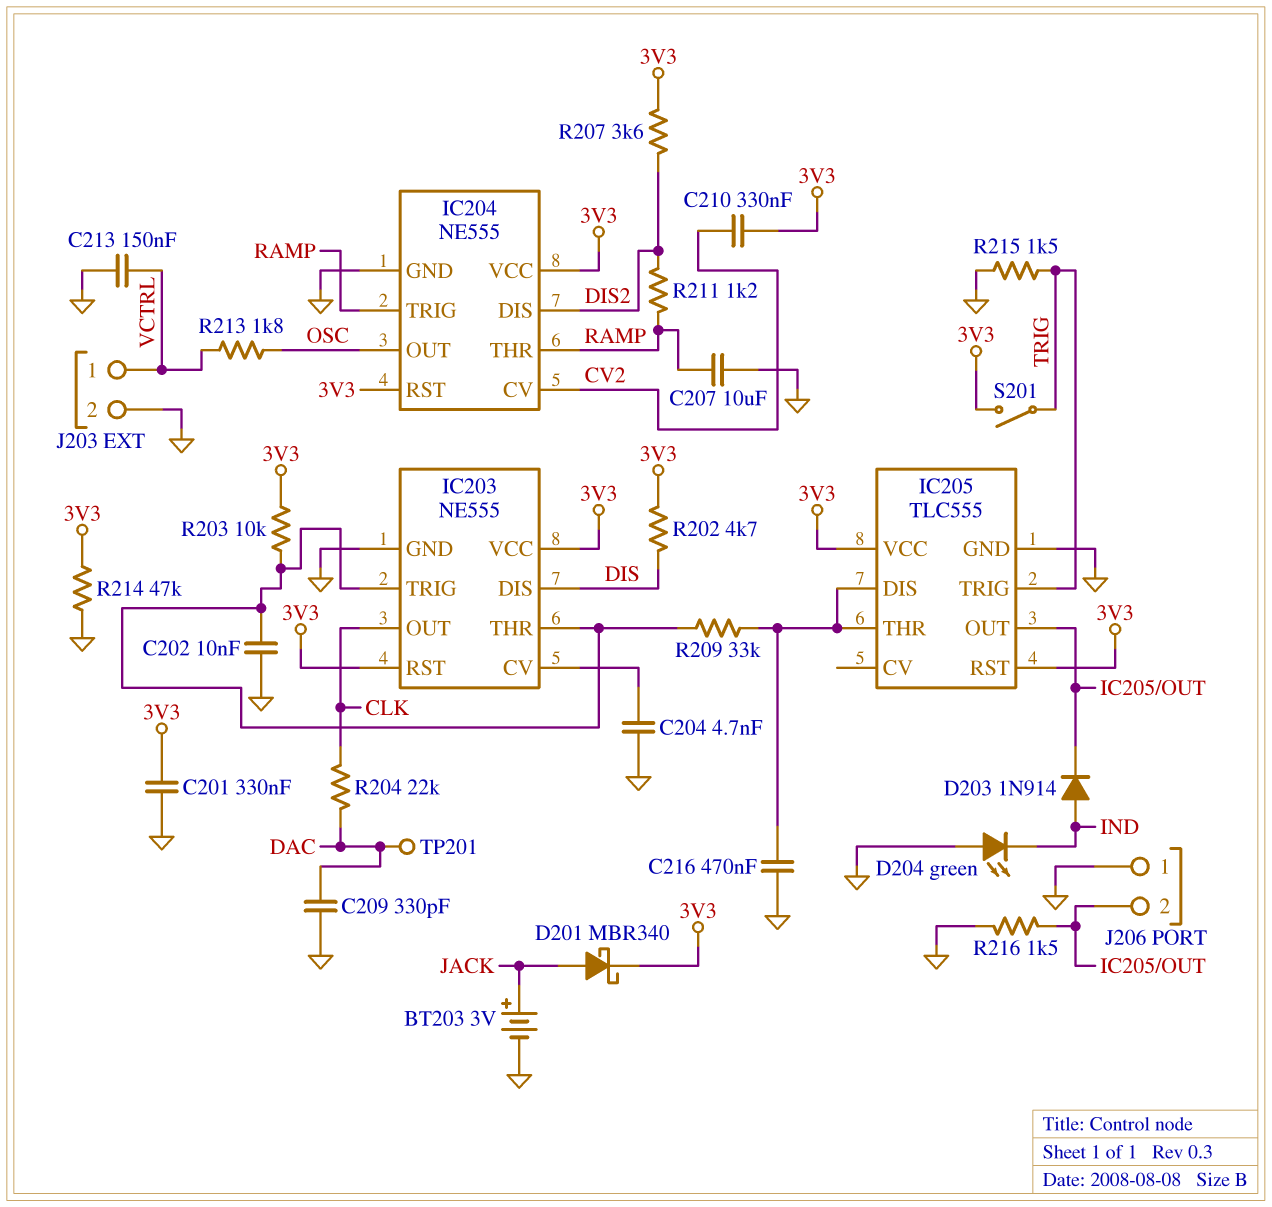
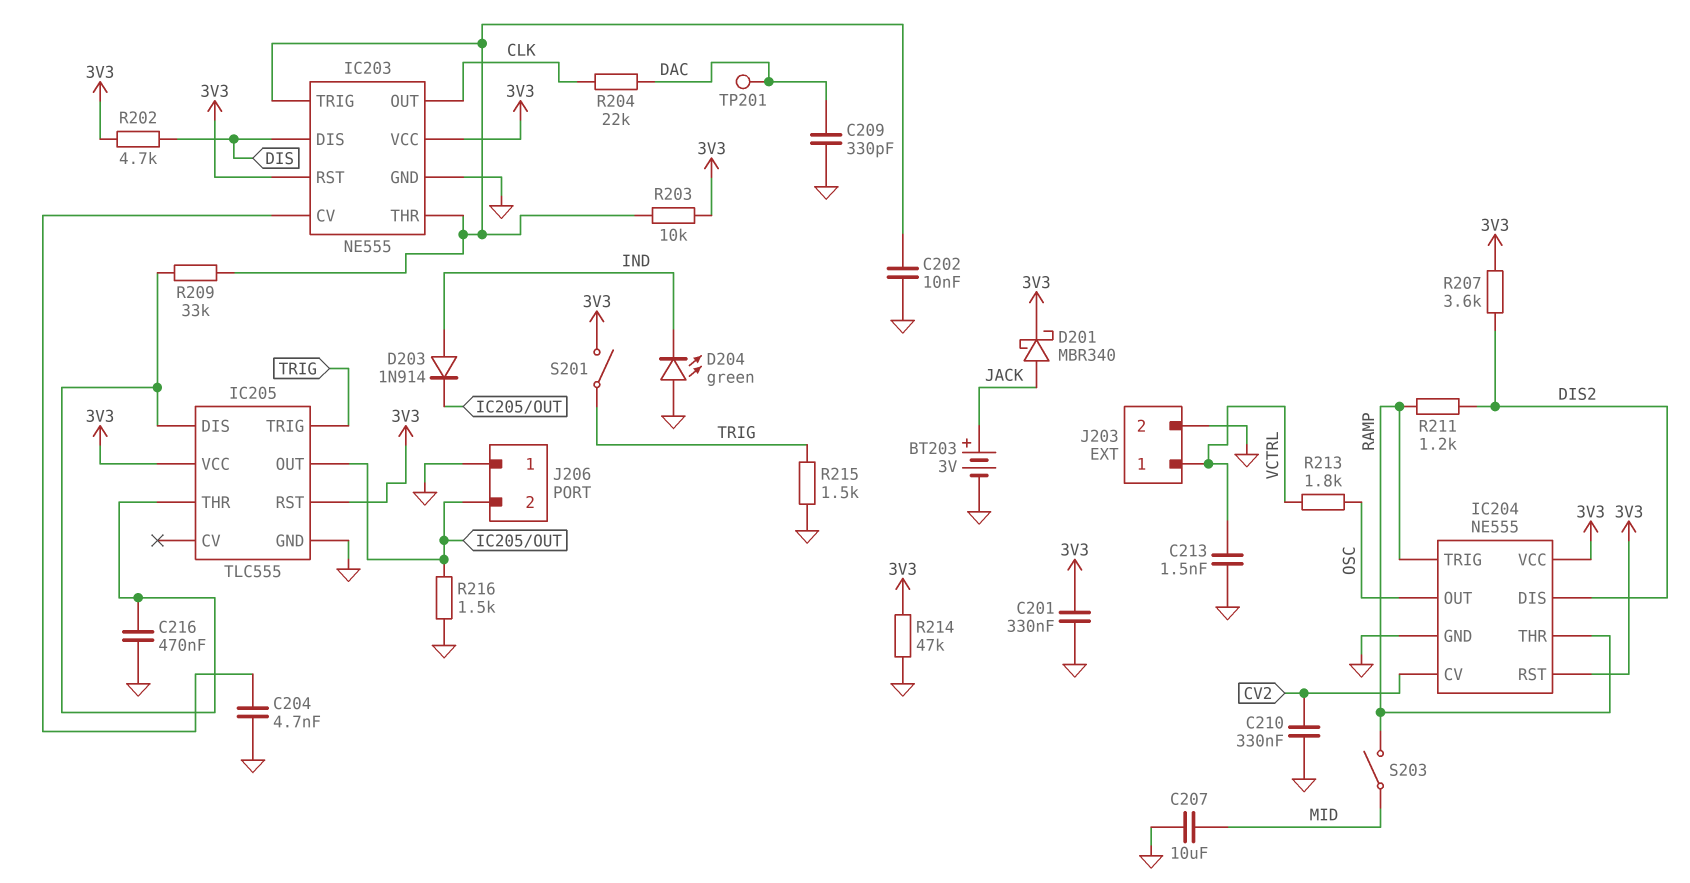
C207: 10uF (GND, RAMP) -> 10uF (GND, MID)
C210: 330nF (3V3, CV2) -> 330nF (CV2, GND)
C213: 150nF (GND, VCTRL) -> 1.5nF (GND, VCTRL)
S203: none -> switch (MID, RAMP)

